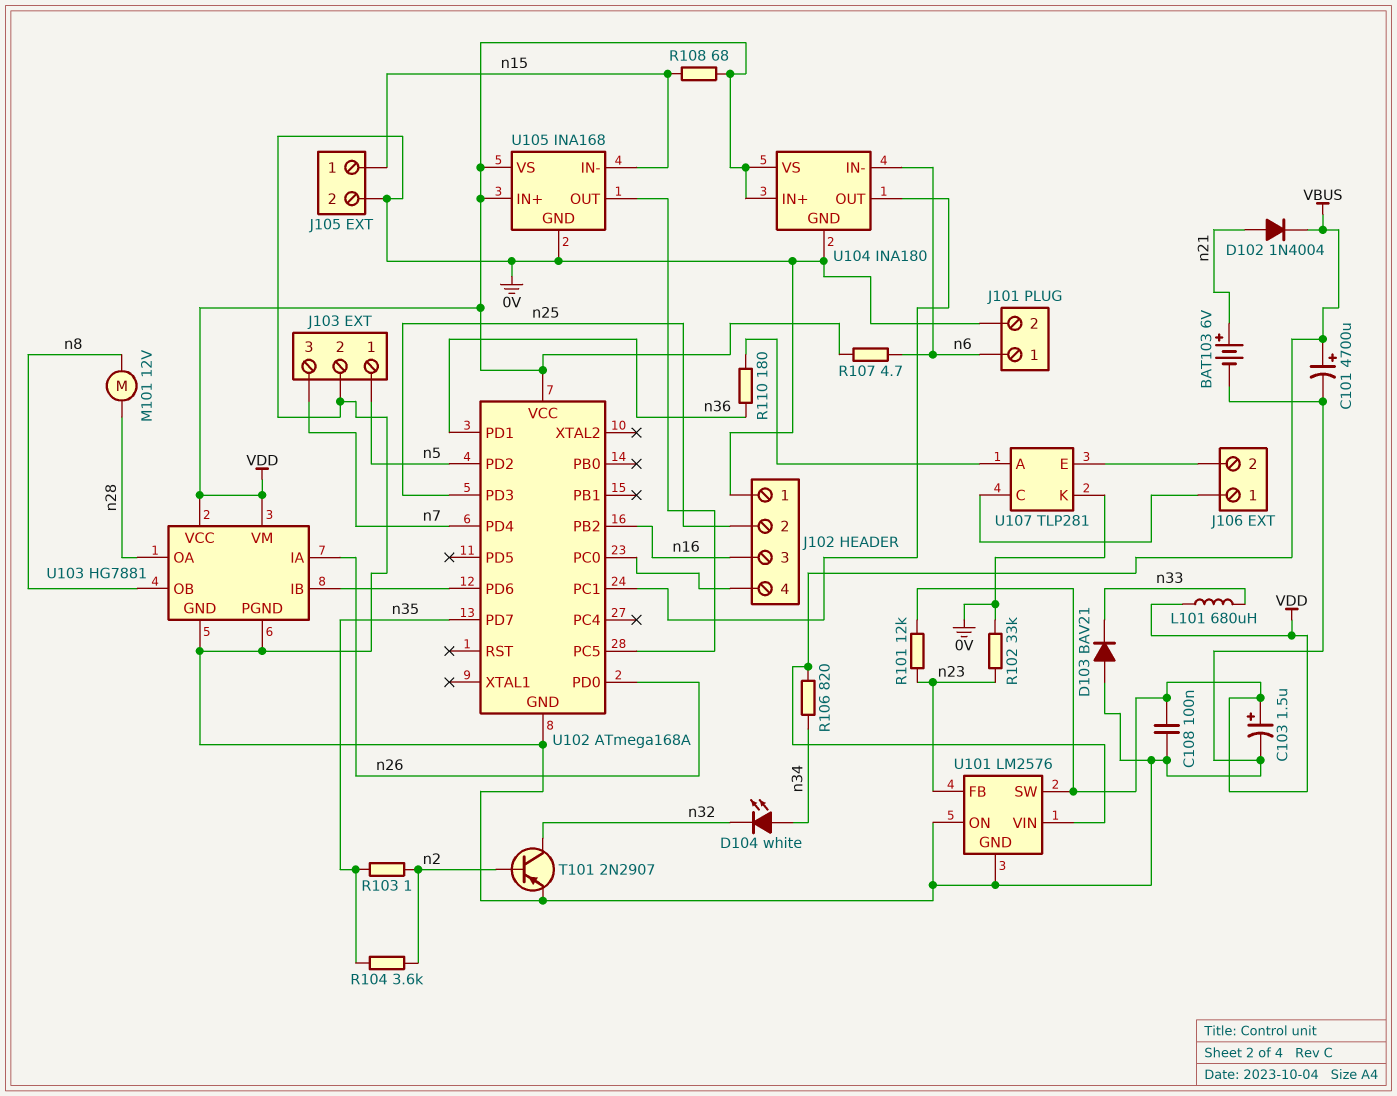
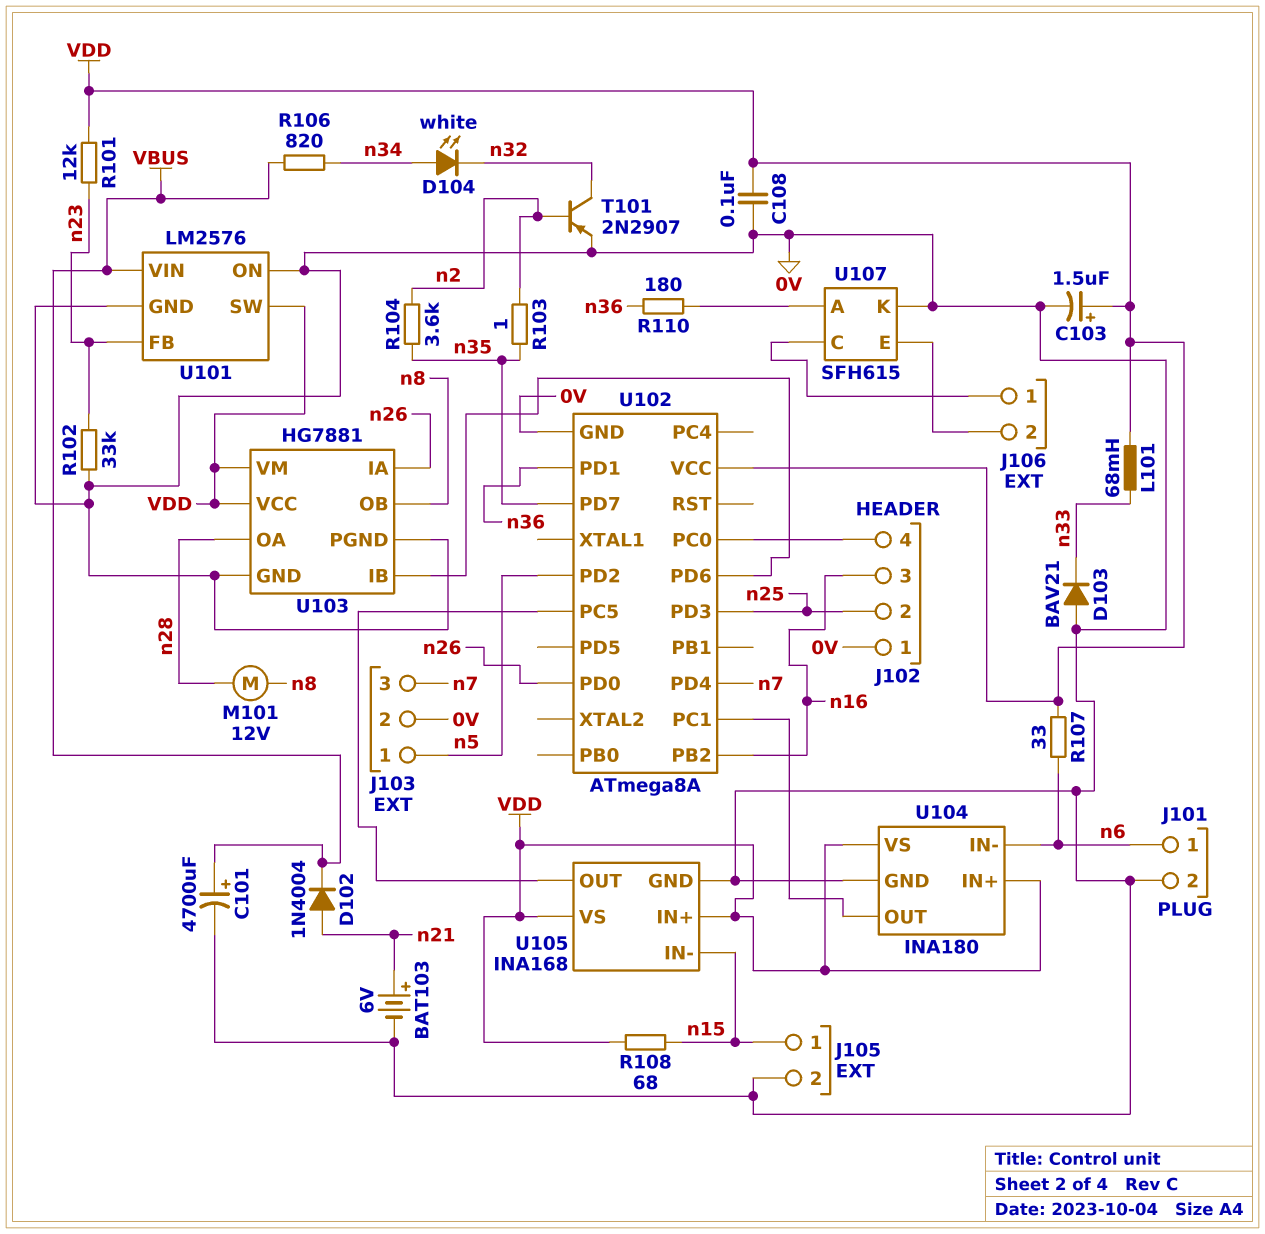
L101: 680uH (VDD, n33) -> 68mH (VDD, n33)
R107: 4.7 (VDD, n6) -> 33 (VDD, n6)
U102: ATmega168A -> ATmega8A
U107: TLP281 -> SFH615

